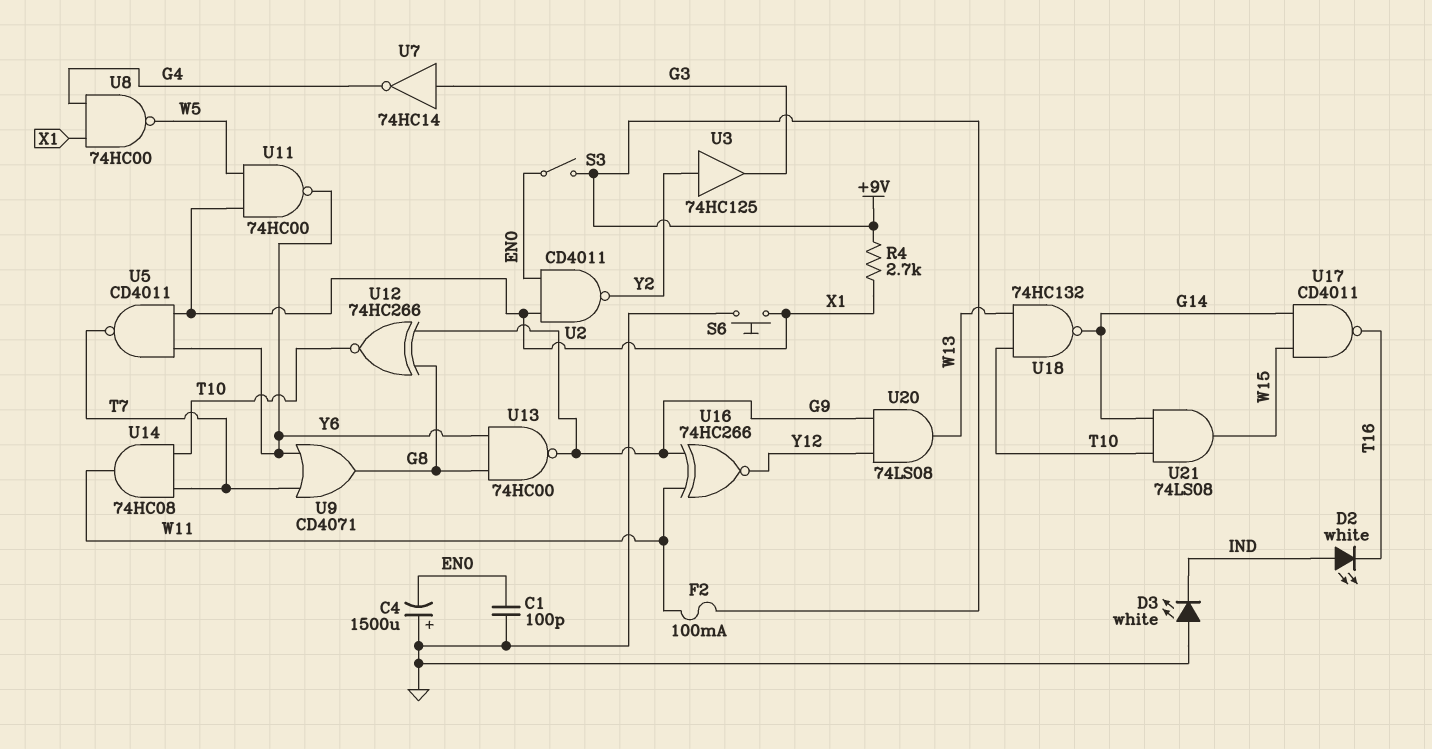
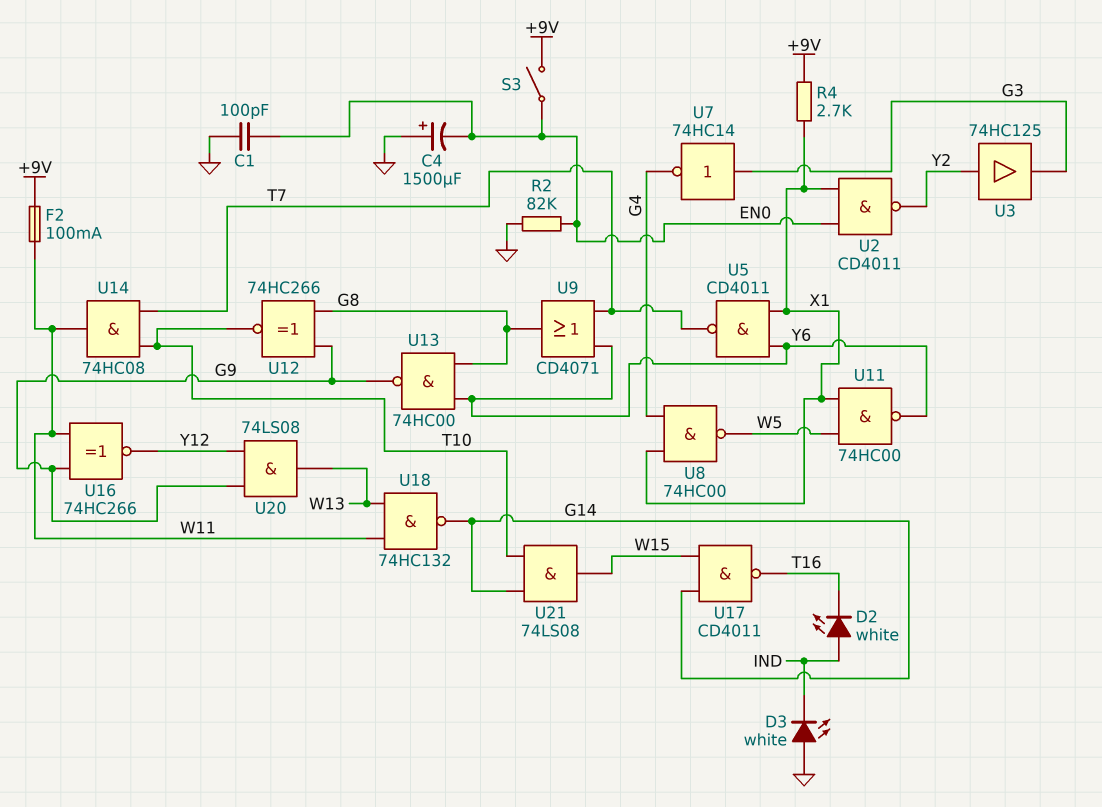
R2: none -> 82k (EN0, GND)
S6: button (GND, X1) -> none
U18: NAND 74HC132 (in T10, in W13, out G14) -> NAND 74HC132 (in W11, in W13, out G14)

